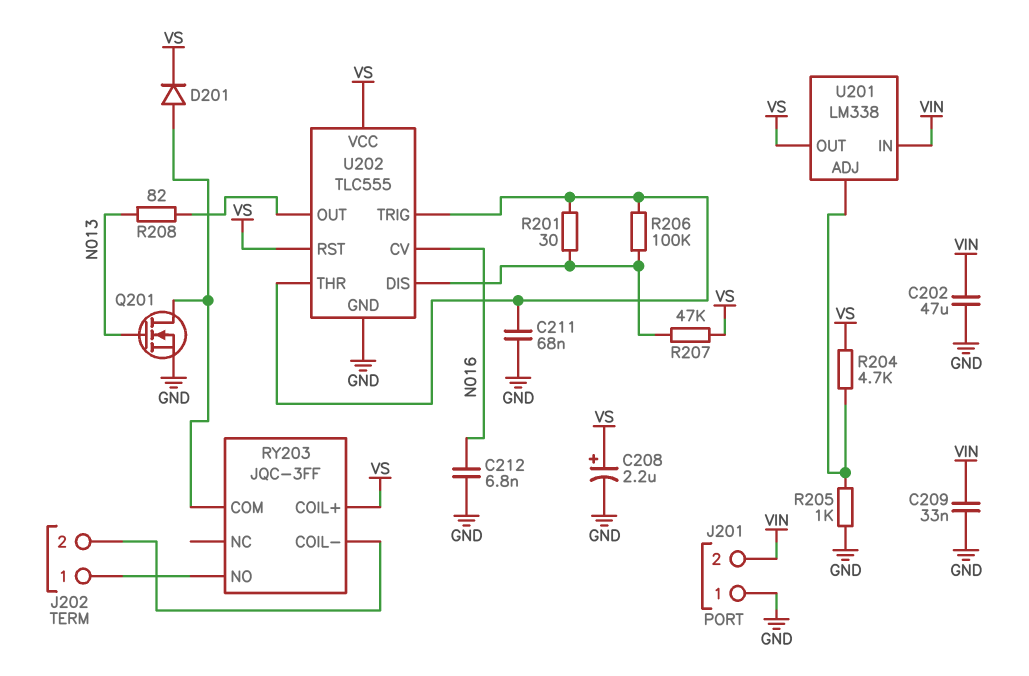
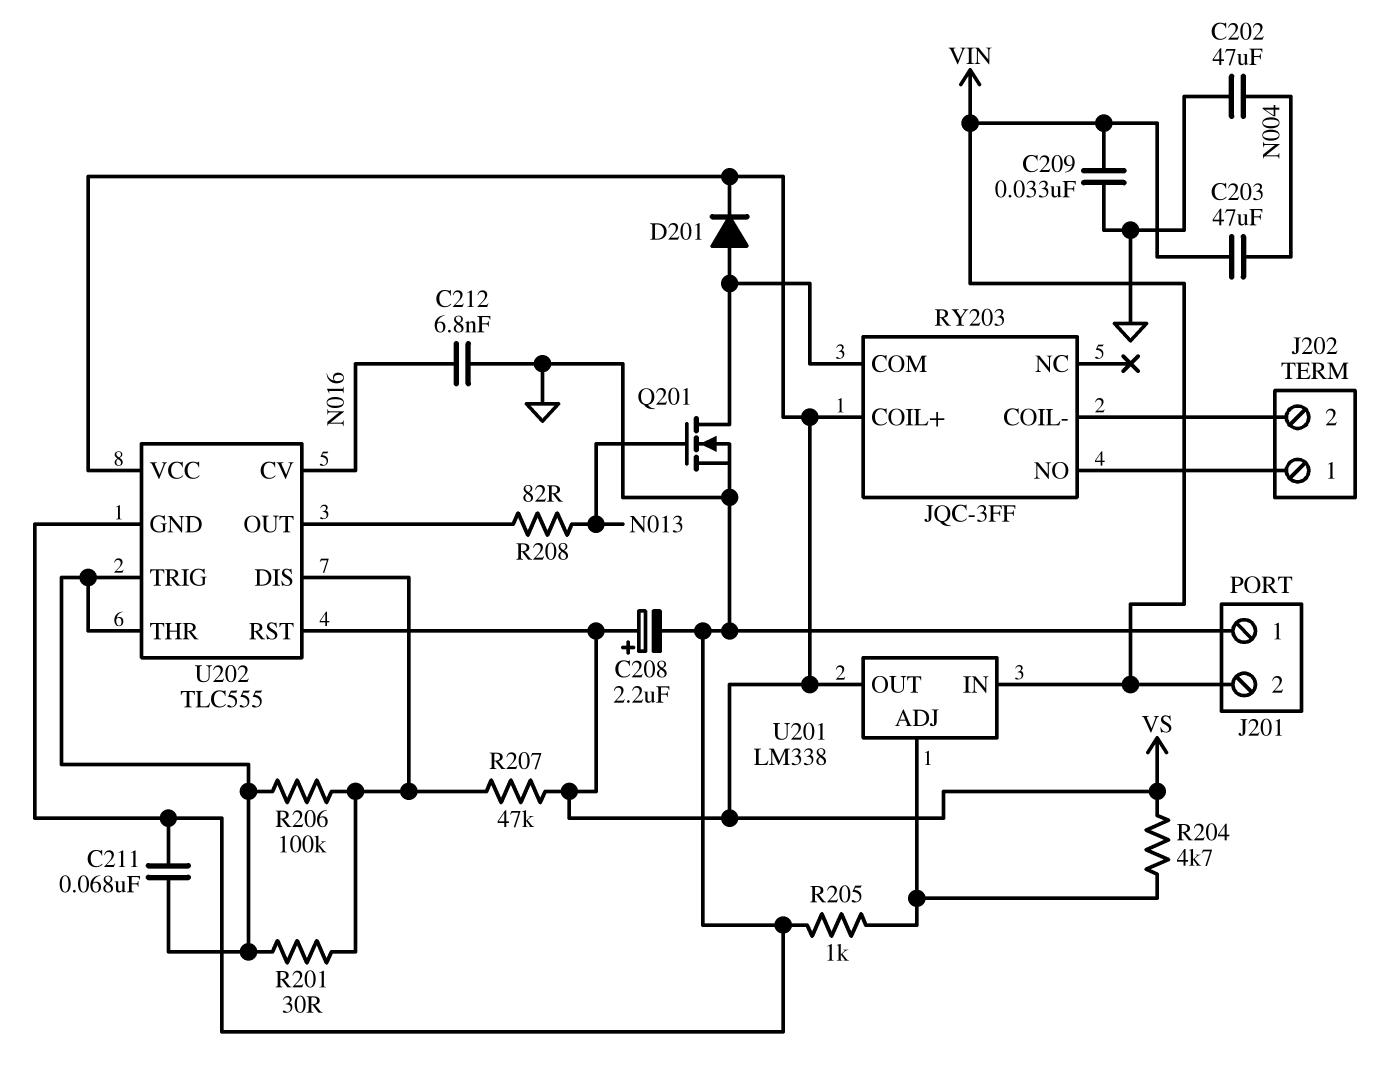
C202: 47uF (GND, VIN) -> 47uF (GND, N004)
C203: none -> 47uF (N004, VIN)

